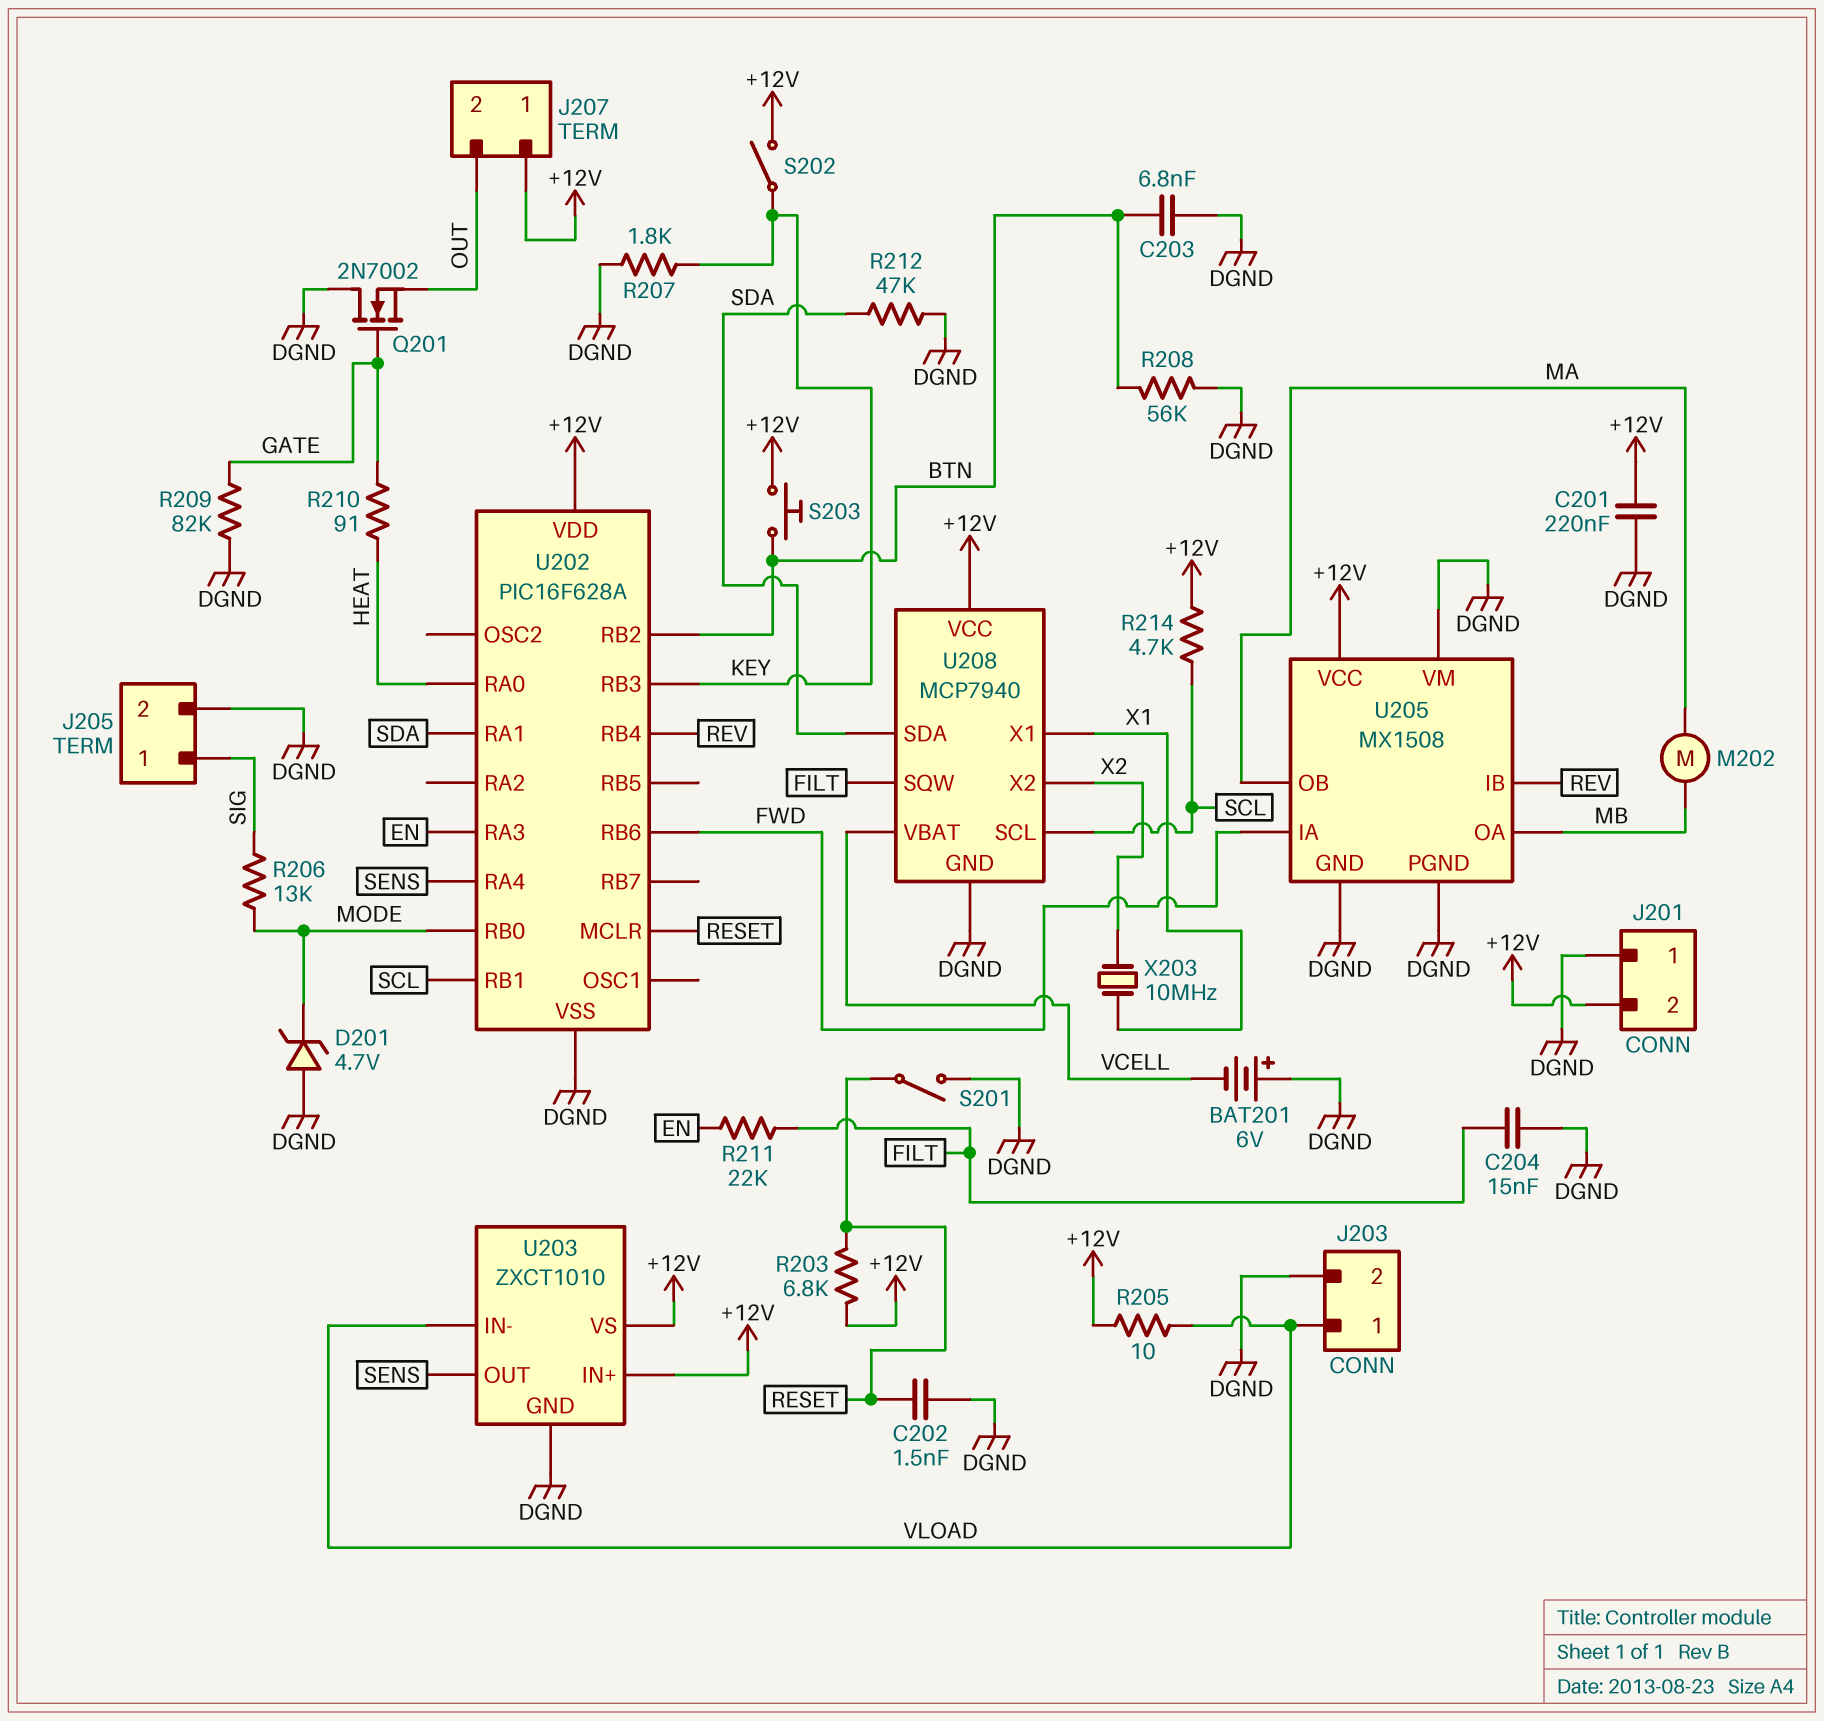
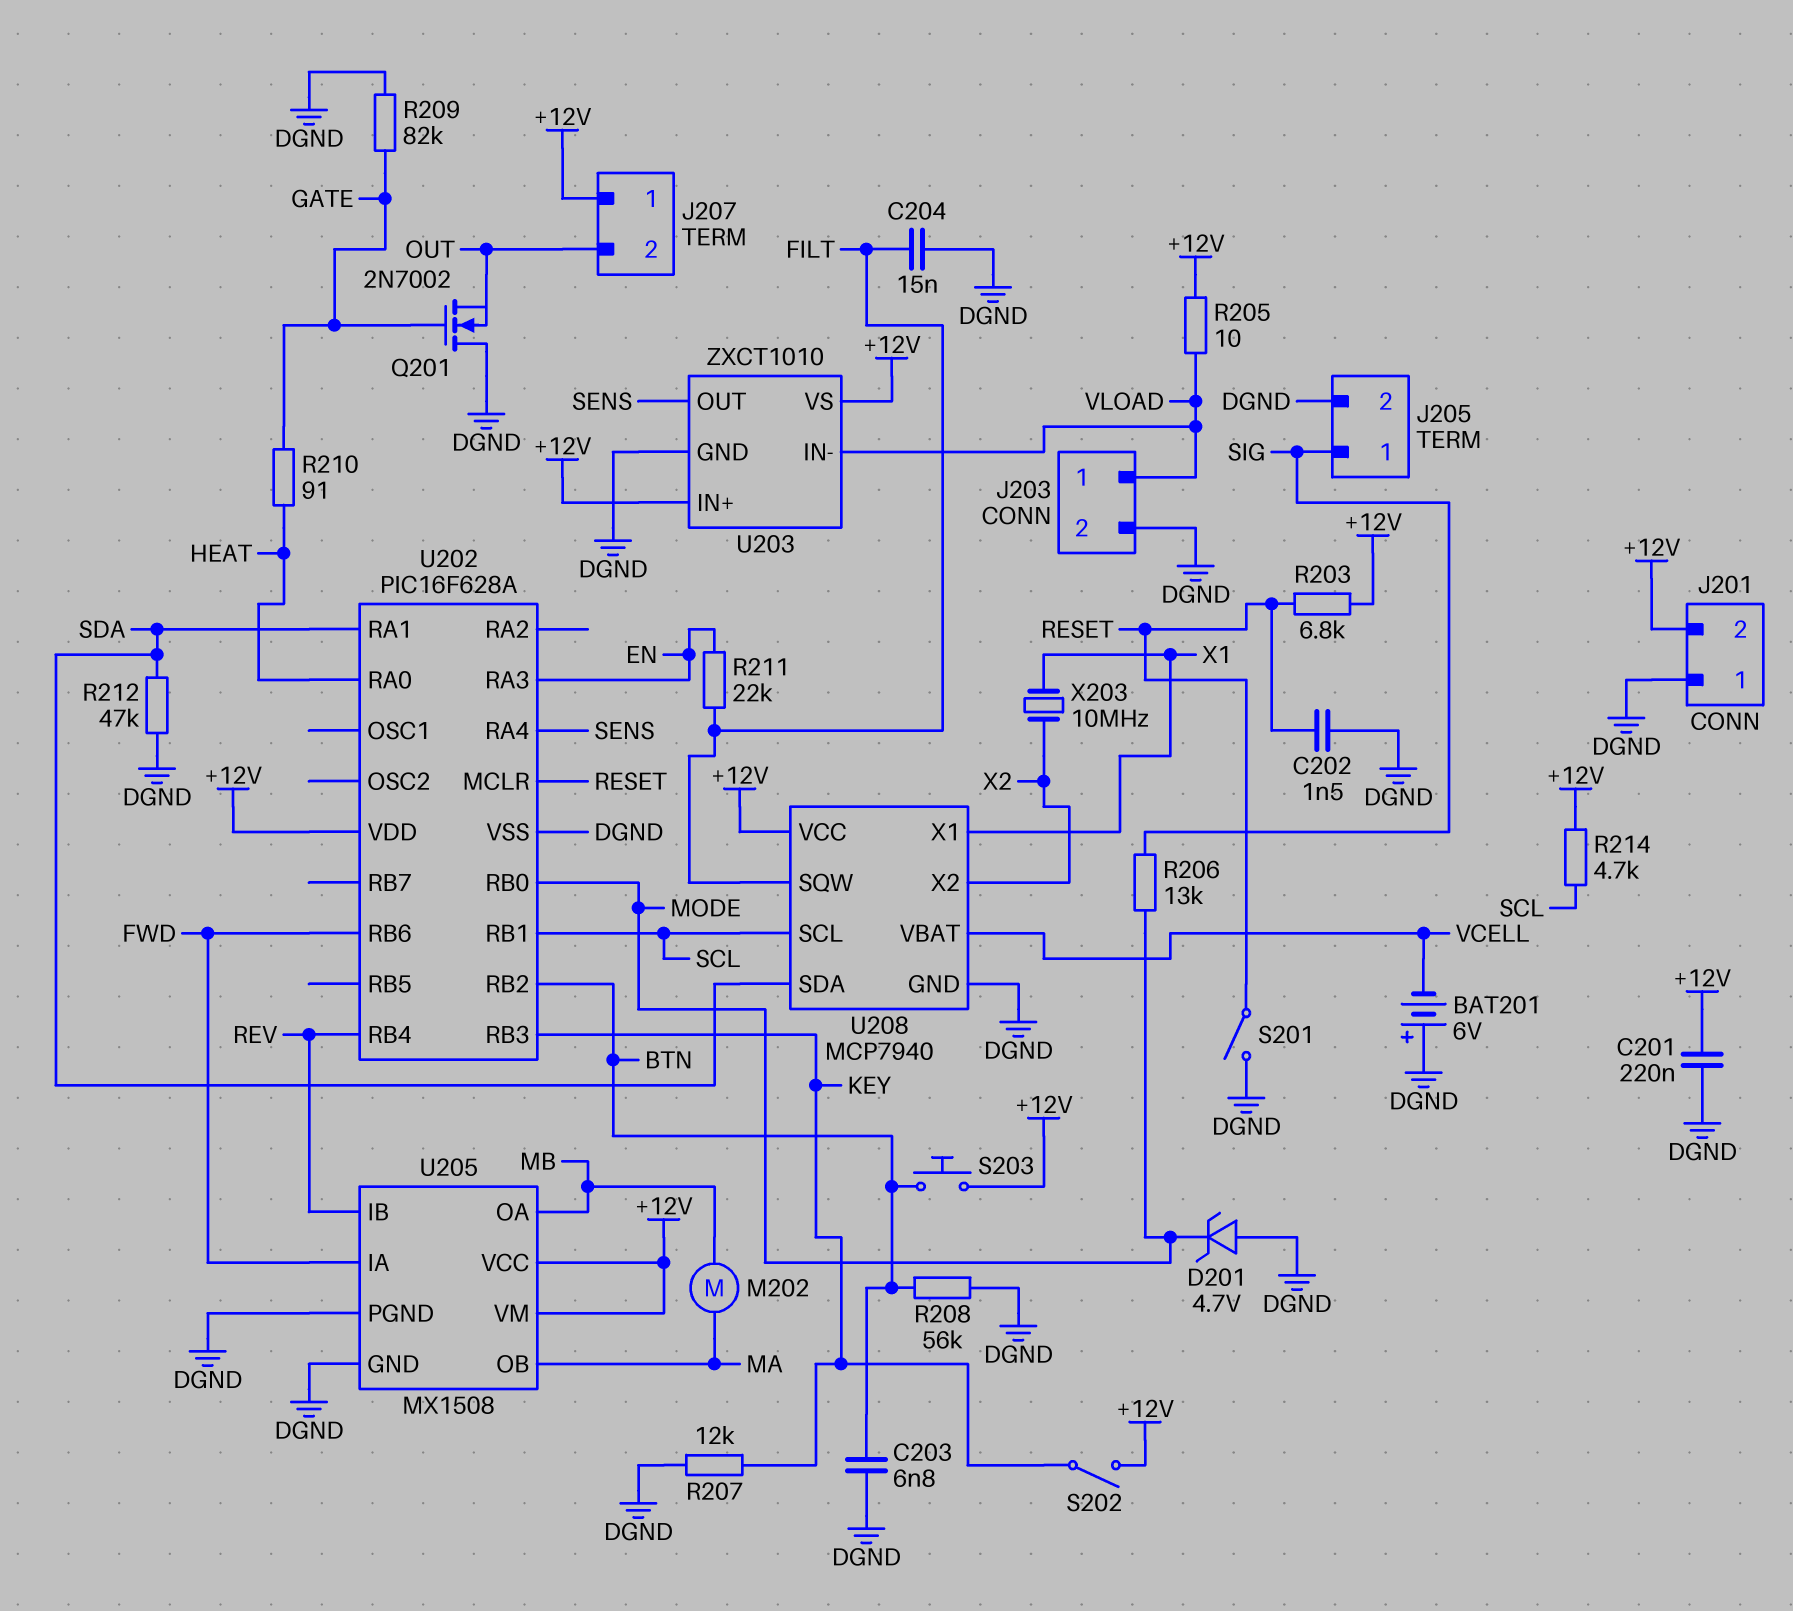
R207: 1.8k (DGND, KEY) -> 12k (DGND, KEY)
U205 pin VM: DGND -> +12V

